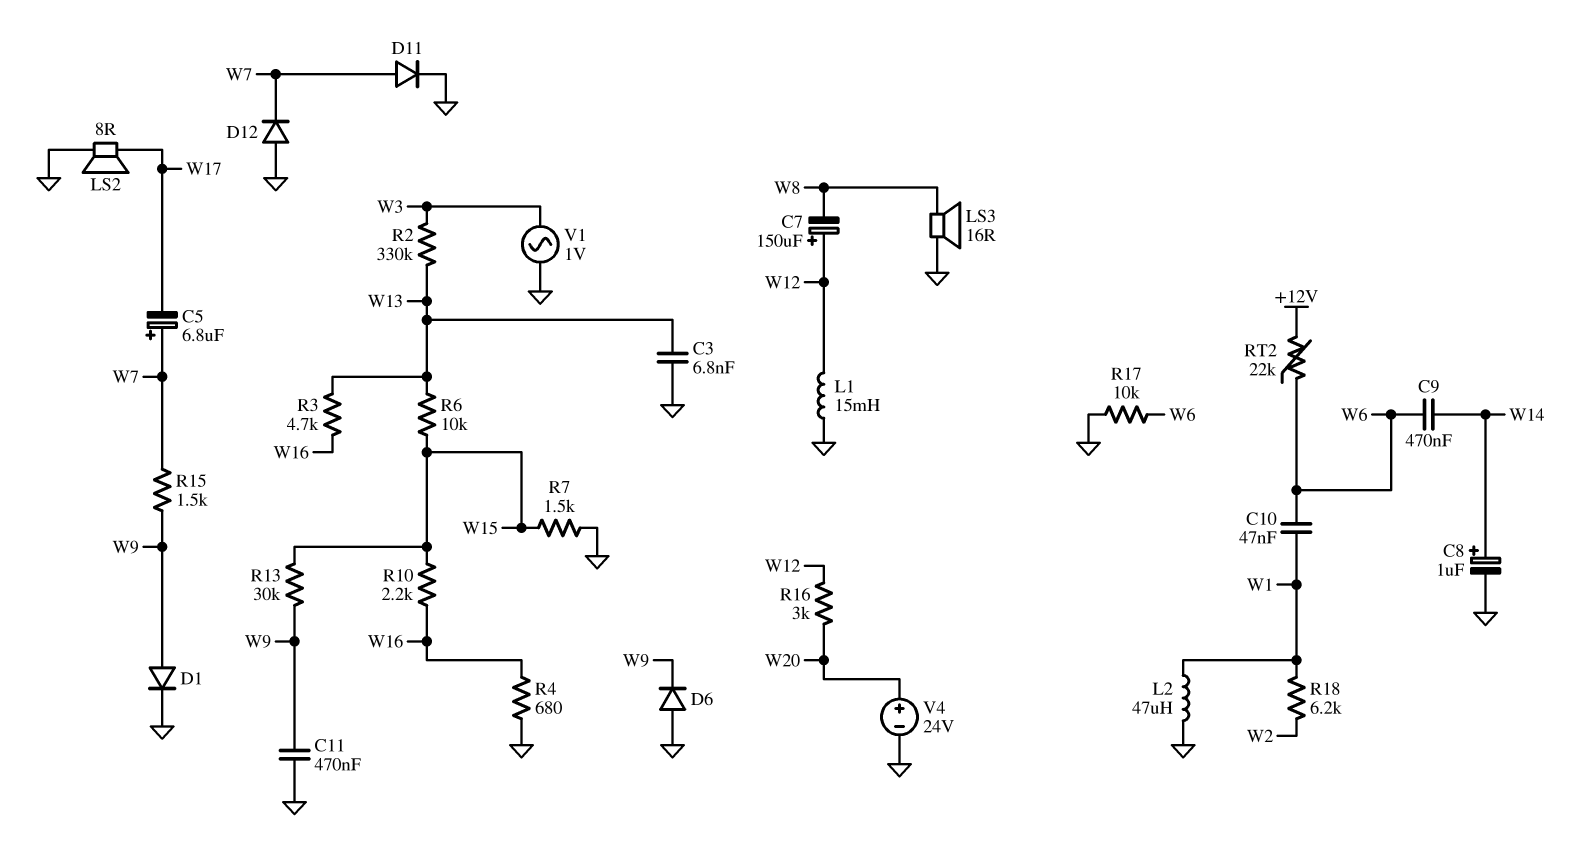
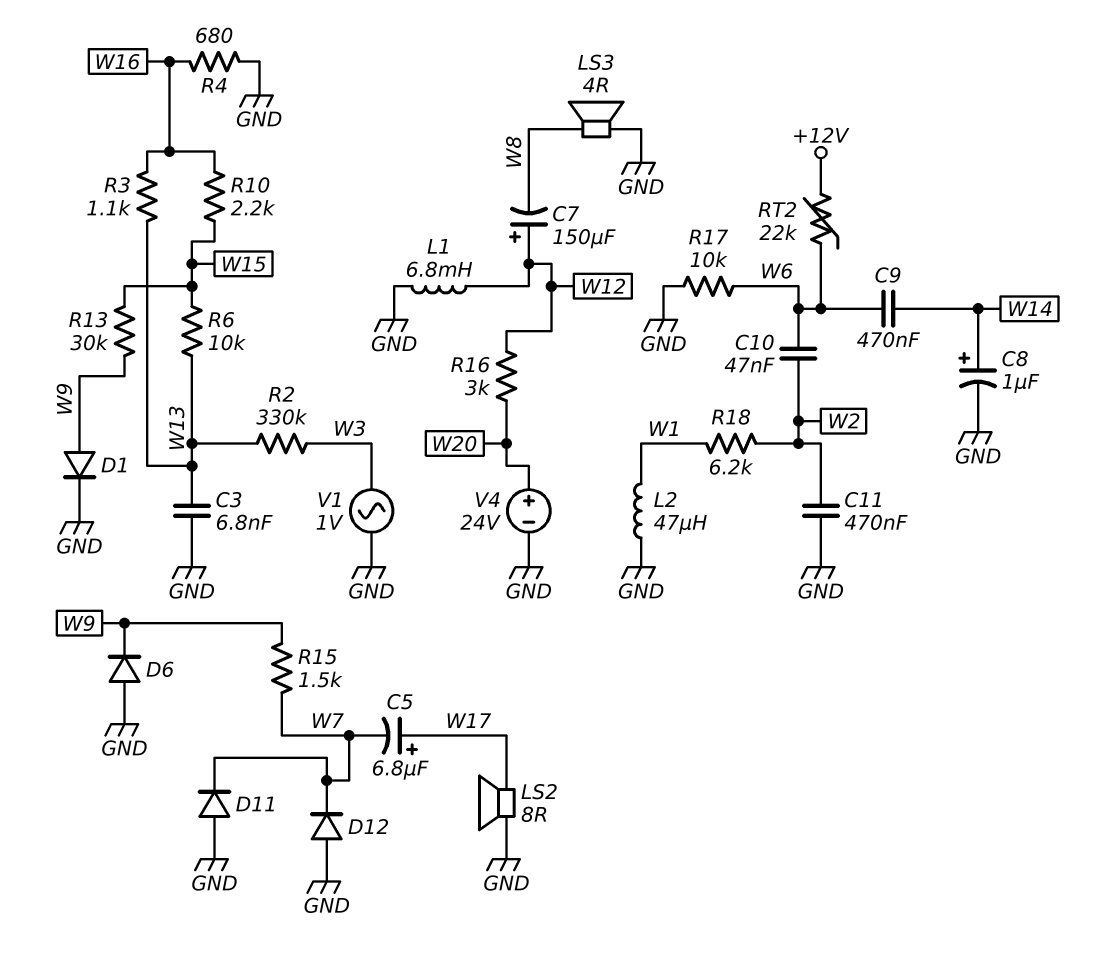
C5: 6.8uF (plus W7, minus W17) -> 6.8uF (plus W17, minus W7)
C10: 47nF (W1, W6) -> 47nF (W2, W6)
C11: 470nF (GND, W9) -> 470nF (GND, W2)
D11: diode (A W7, K GND) -> diode (A GND, K W7)
L1: 15mH (GND, W12) -> 6.8mH (GND, W12)
LS3: speaker 16R (GND, W8) -> speaker 4R (GND, W8)
R3: 4.7k (W13, W16) -> 1.1k (W13, W16)
R7: 1.5k (GND, W15) -> none

